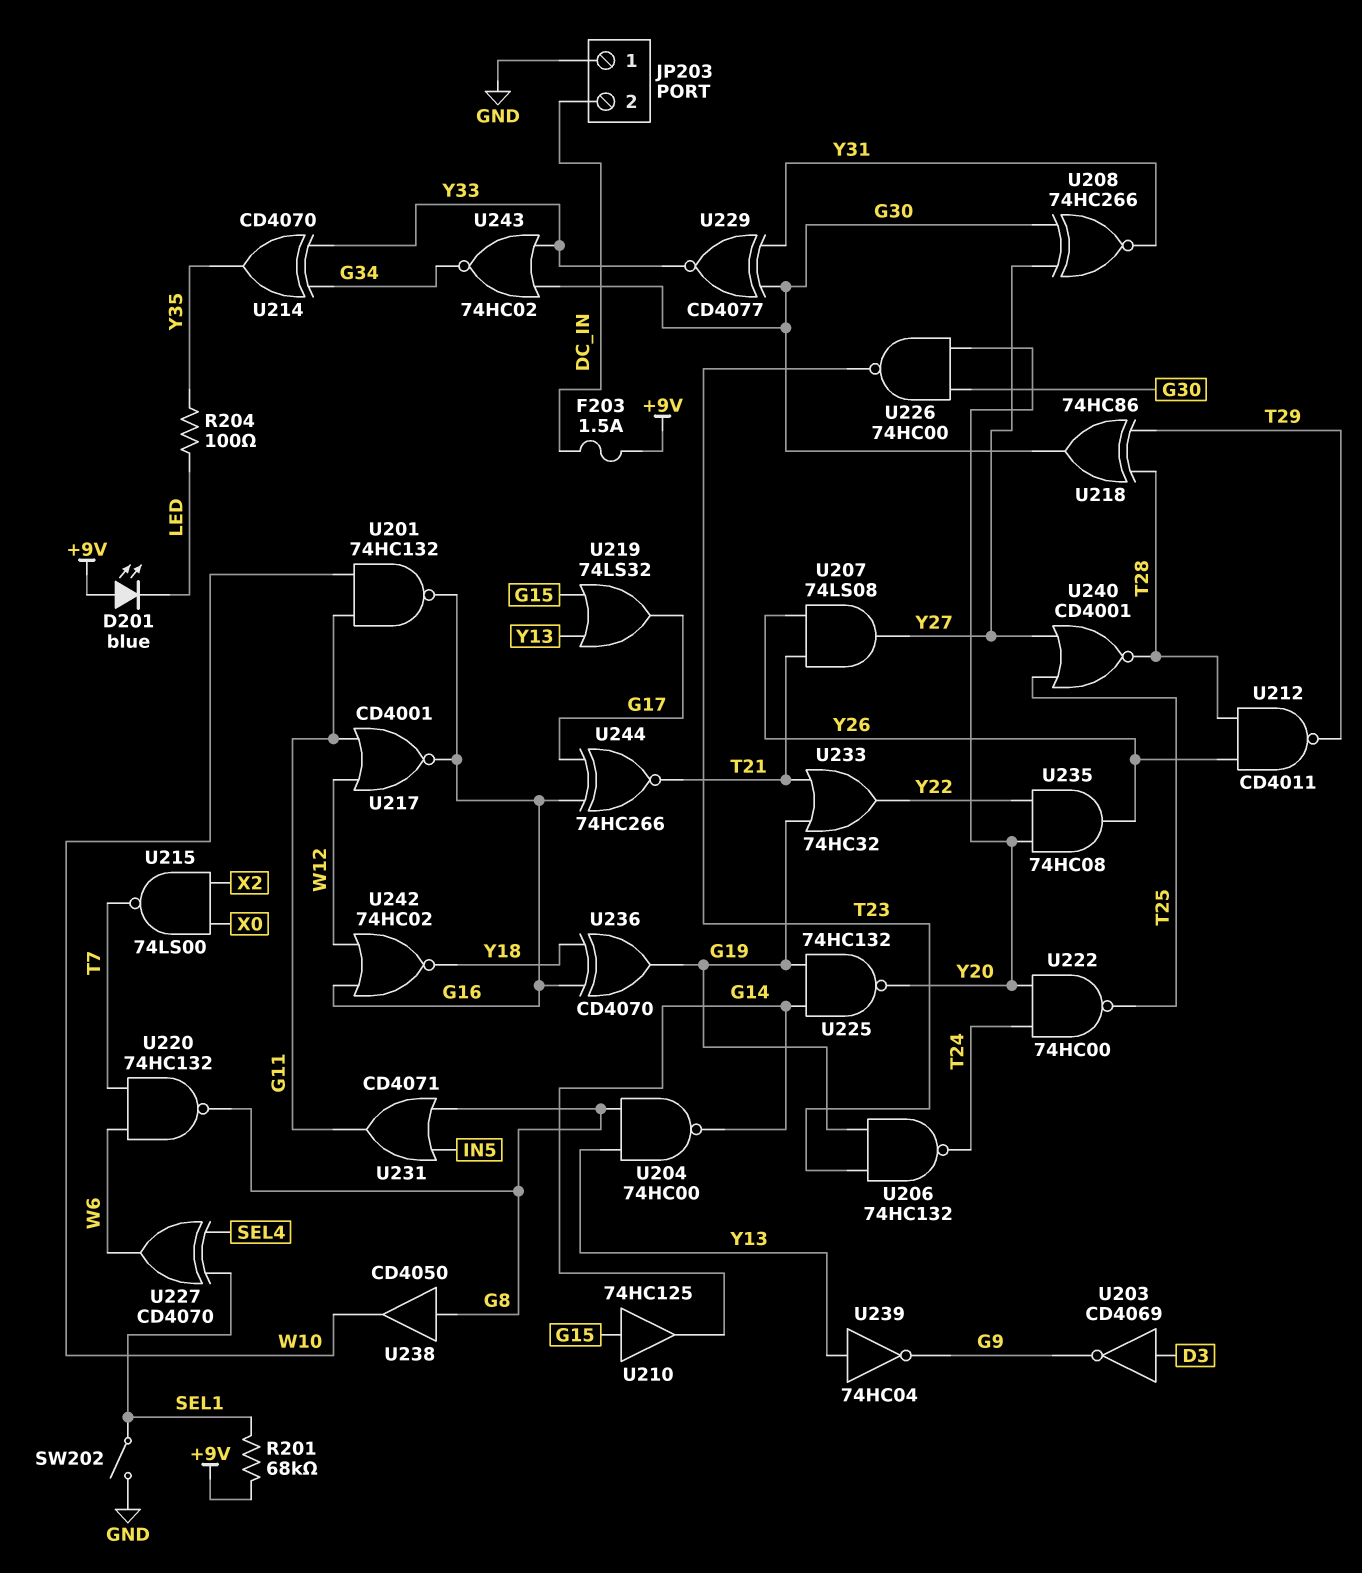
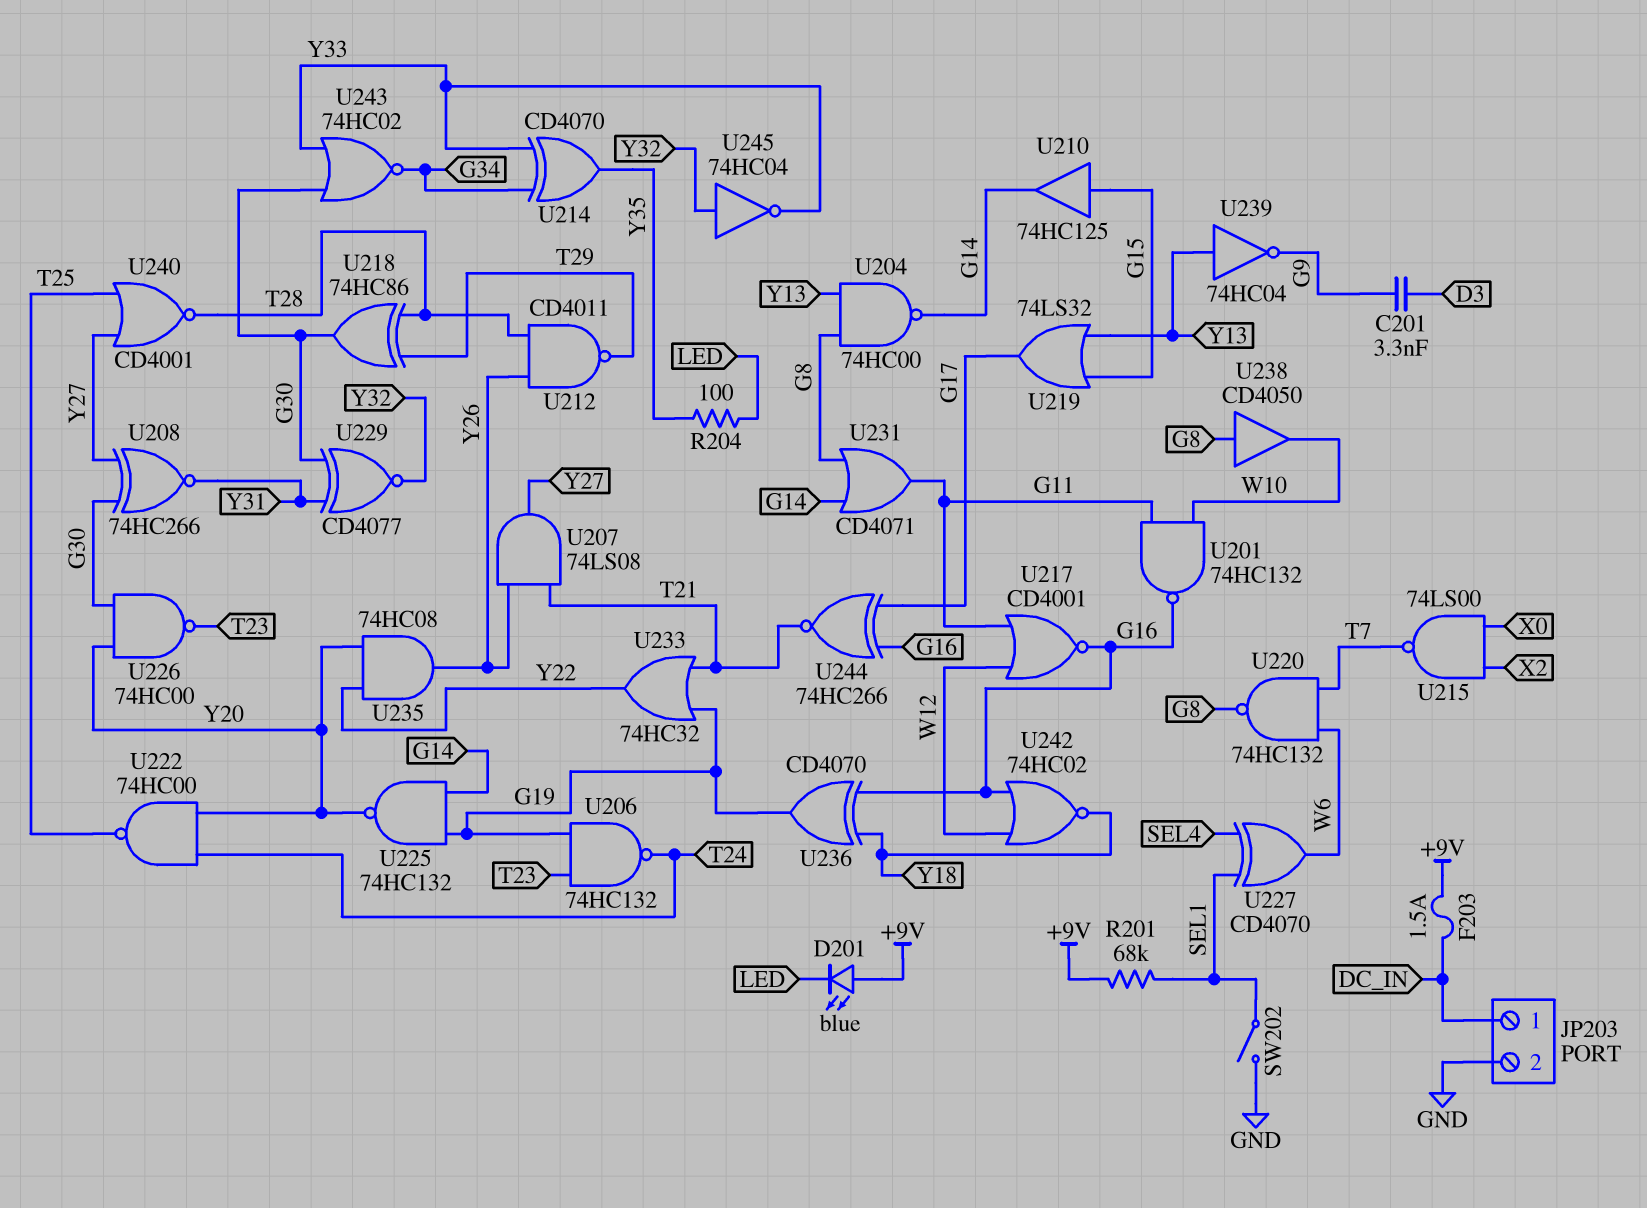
C201: none -> 3.3nF (D3, G9)
JP203 pin 1: GND -> DC_IN
JP203 pin 2: DC_IN -> GND
U203: NOT CD4069 (in D3, out G9) -> none
U229: XNOR CD4077 (in G30, in Y31, out Y33) -> XNOR CD4077 (in G30, in Y31, out Y32)
U231: OR CD4071 (in G8, in IN5, out G11) -> OR CD4071 (in G8, in G14, out G11)
U245: none -> NOT 74HC04 (in Y32, out Y33)

